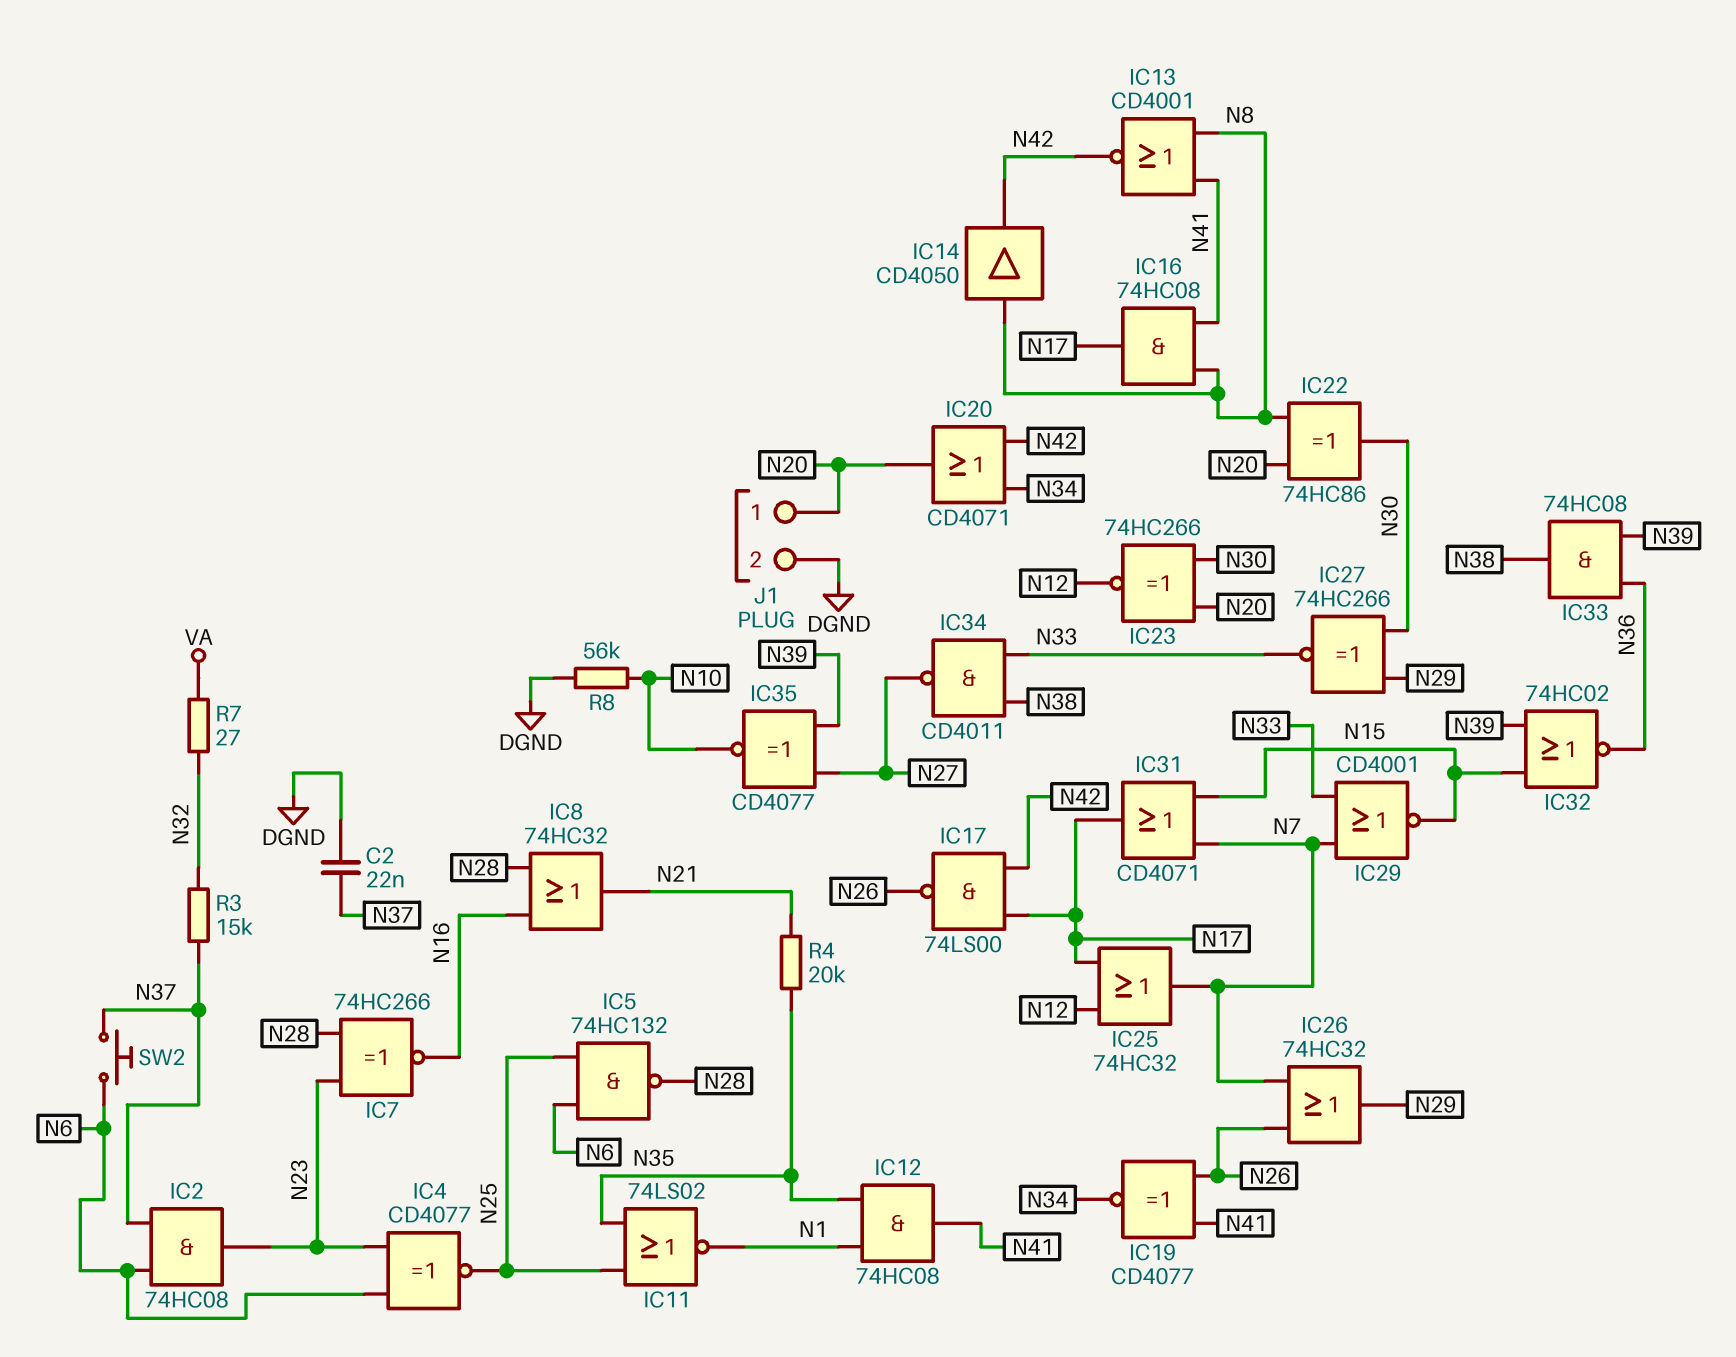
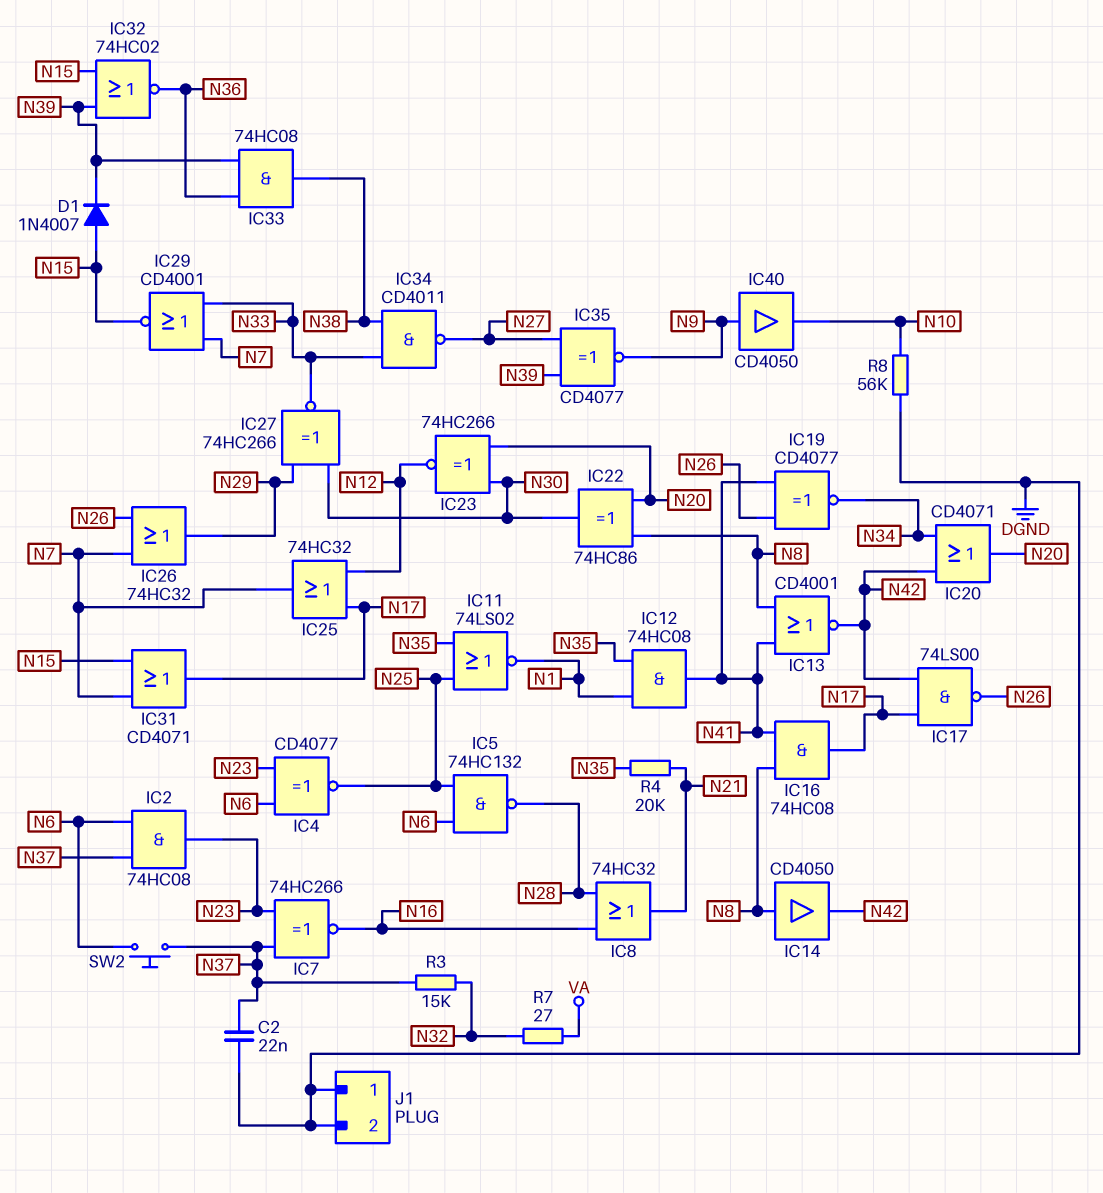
D1: none -> diode 1N4007 (A N15, K N39)
IC7: XNOR 74HC266 (in N23, in N28, out N16) -> XNOR 74HC266 (in N23, in N37, out N16)
IC35: XNOR CD4077 (in N27, in N39, out N10) -> XNOR CD4077 (in N27, in N39, out N9)
IC40: none -> buffer CD4050 (in N9, out N10)
J1 pin 1: N20 -> DGND

